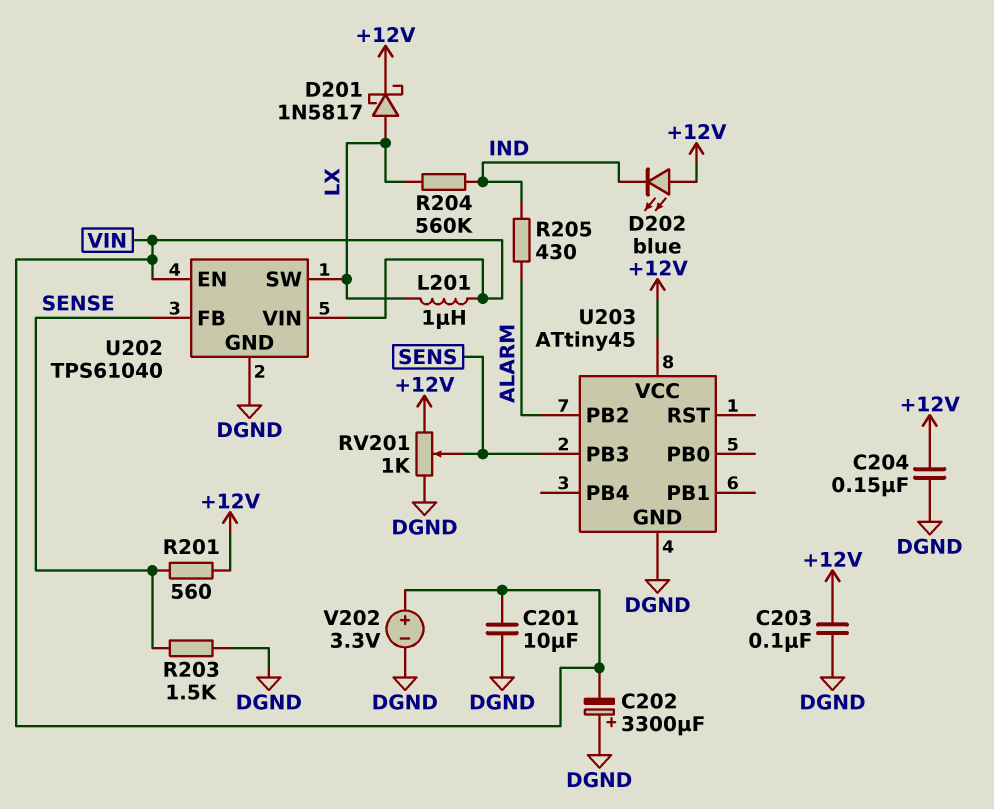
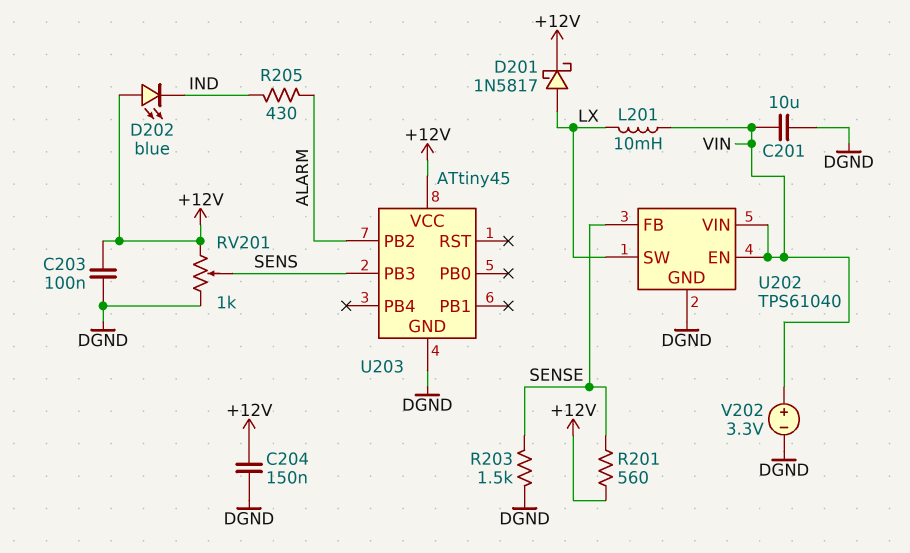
C202: 3300uF (plus DGND, minus VIN) -> none
L201: 1uH (LX, VIN) -> 10mH (LX, VIN)
R204: 560k (IND, LX) -> none

